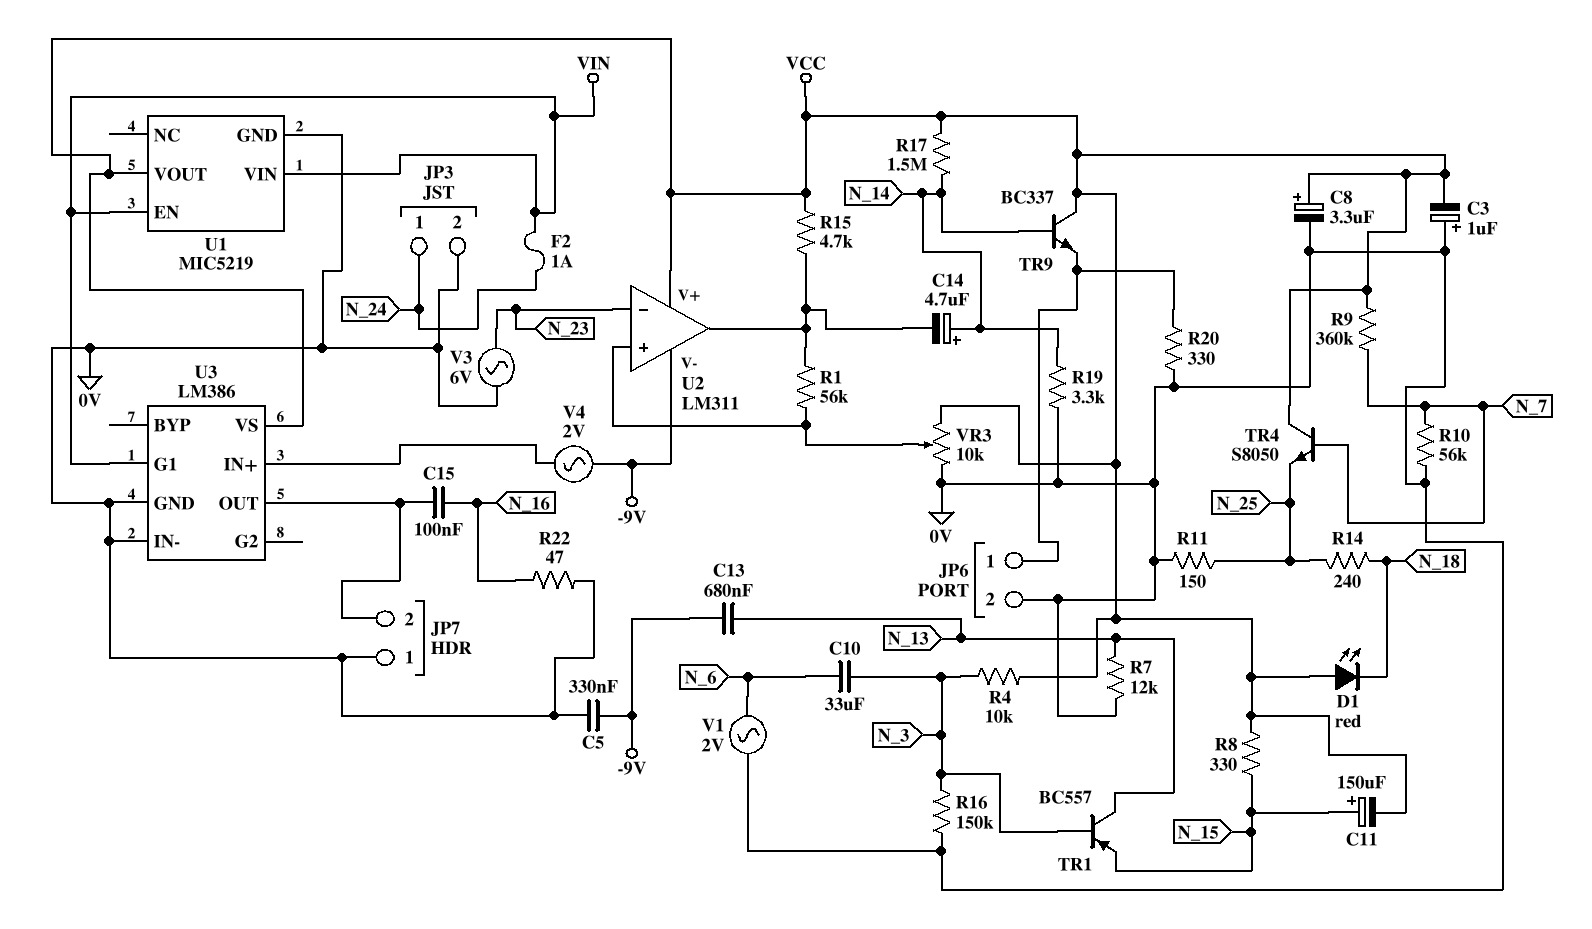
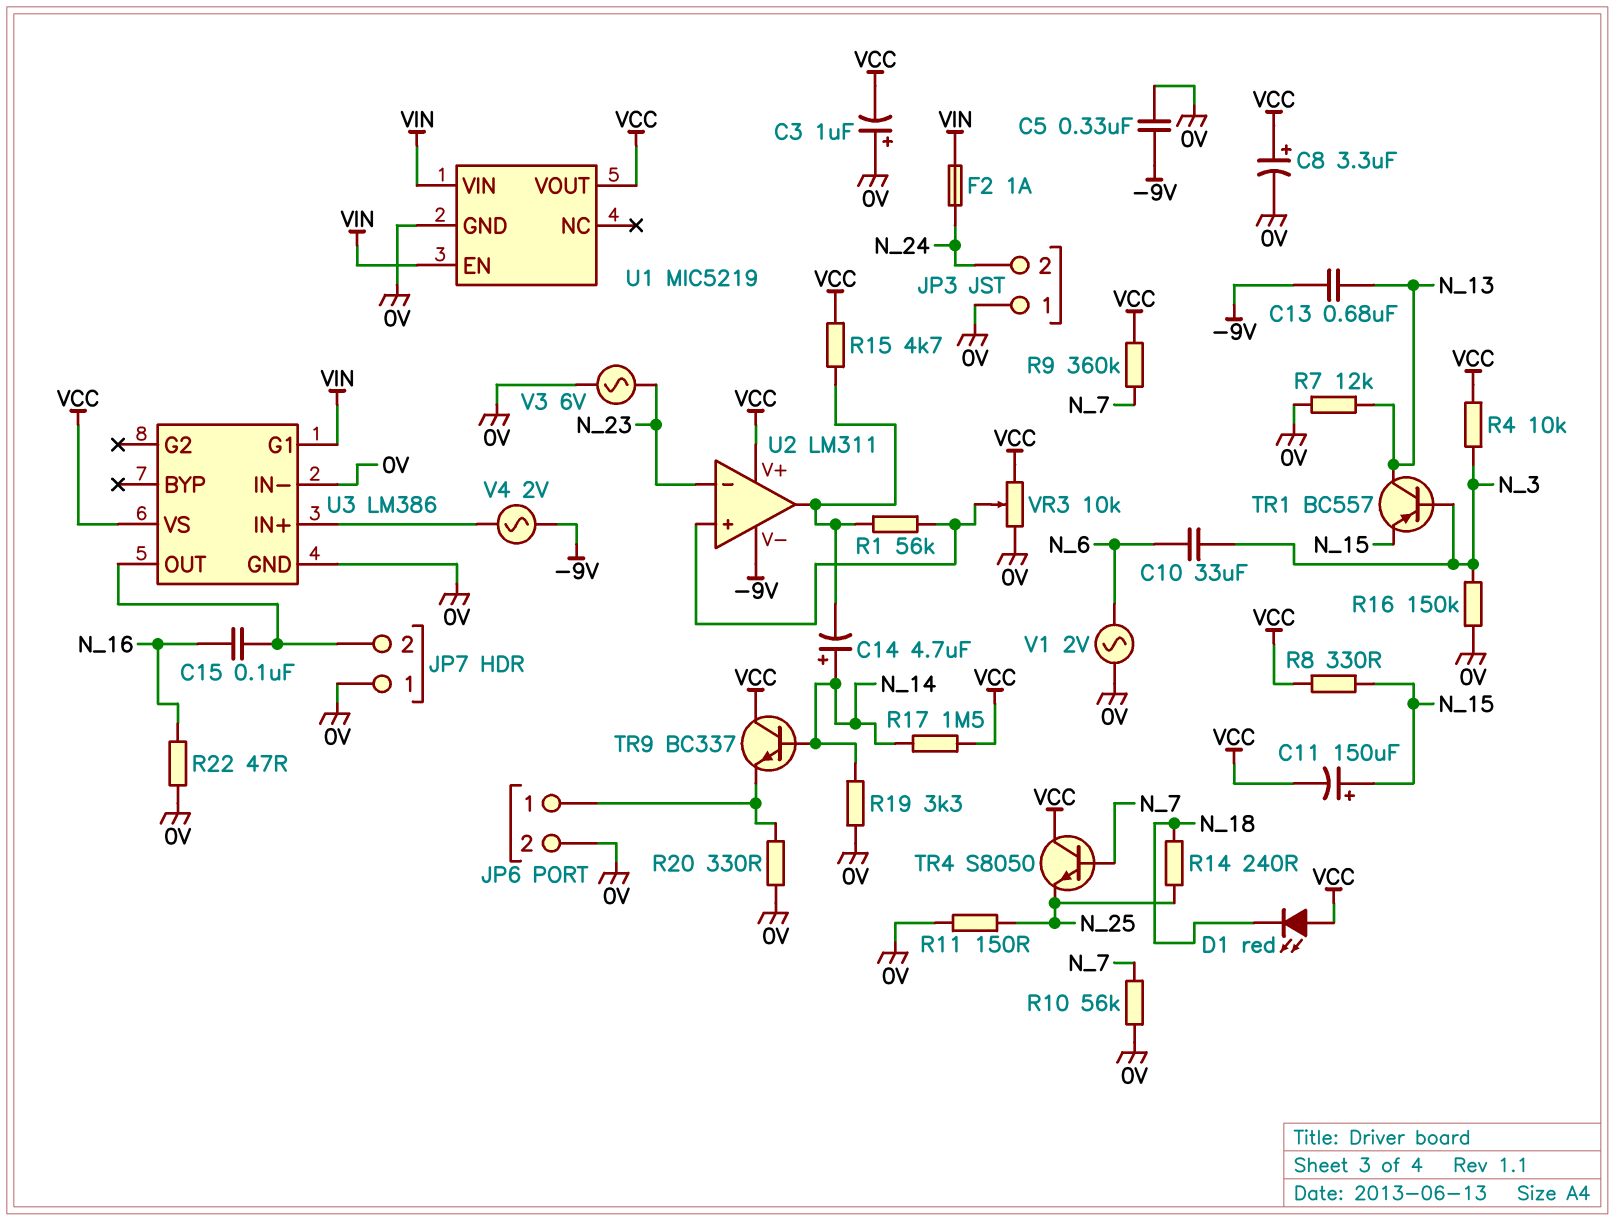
JP3 pin 1: N_24 -> 0V
JP3 pin 2: 0V -> N_24

